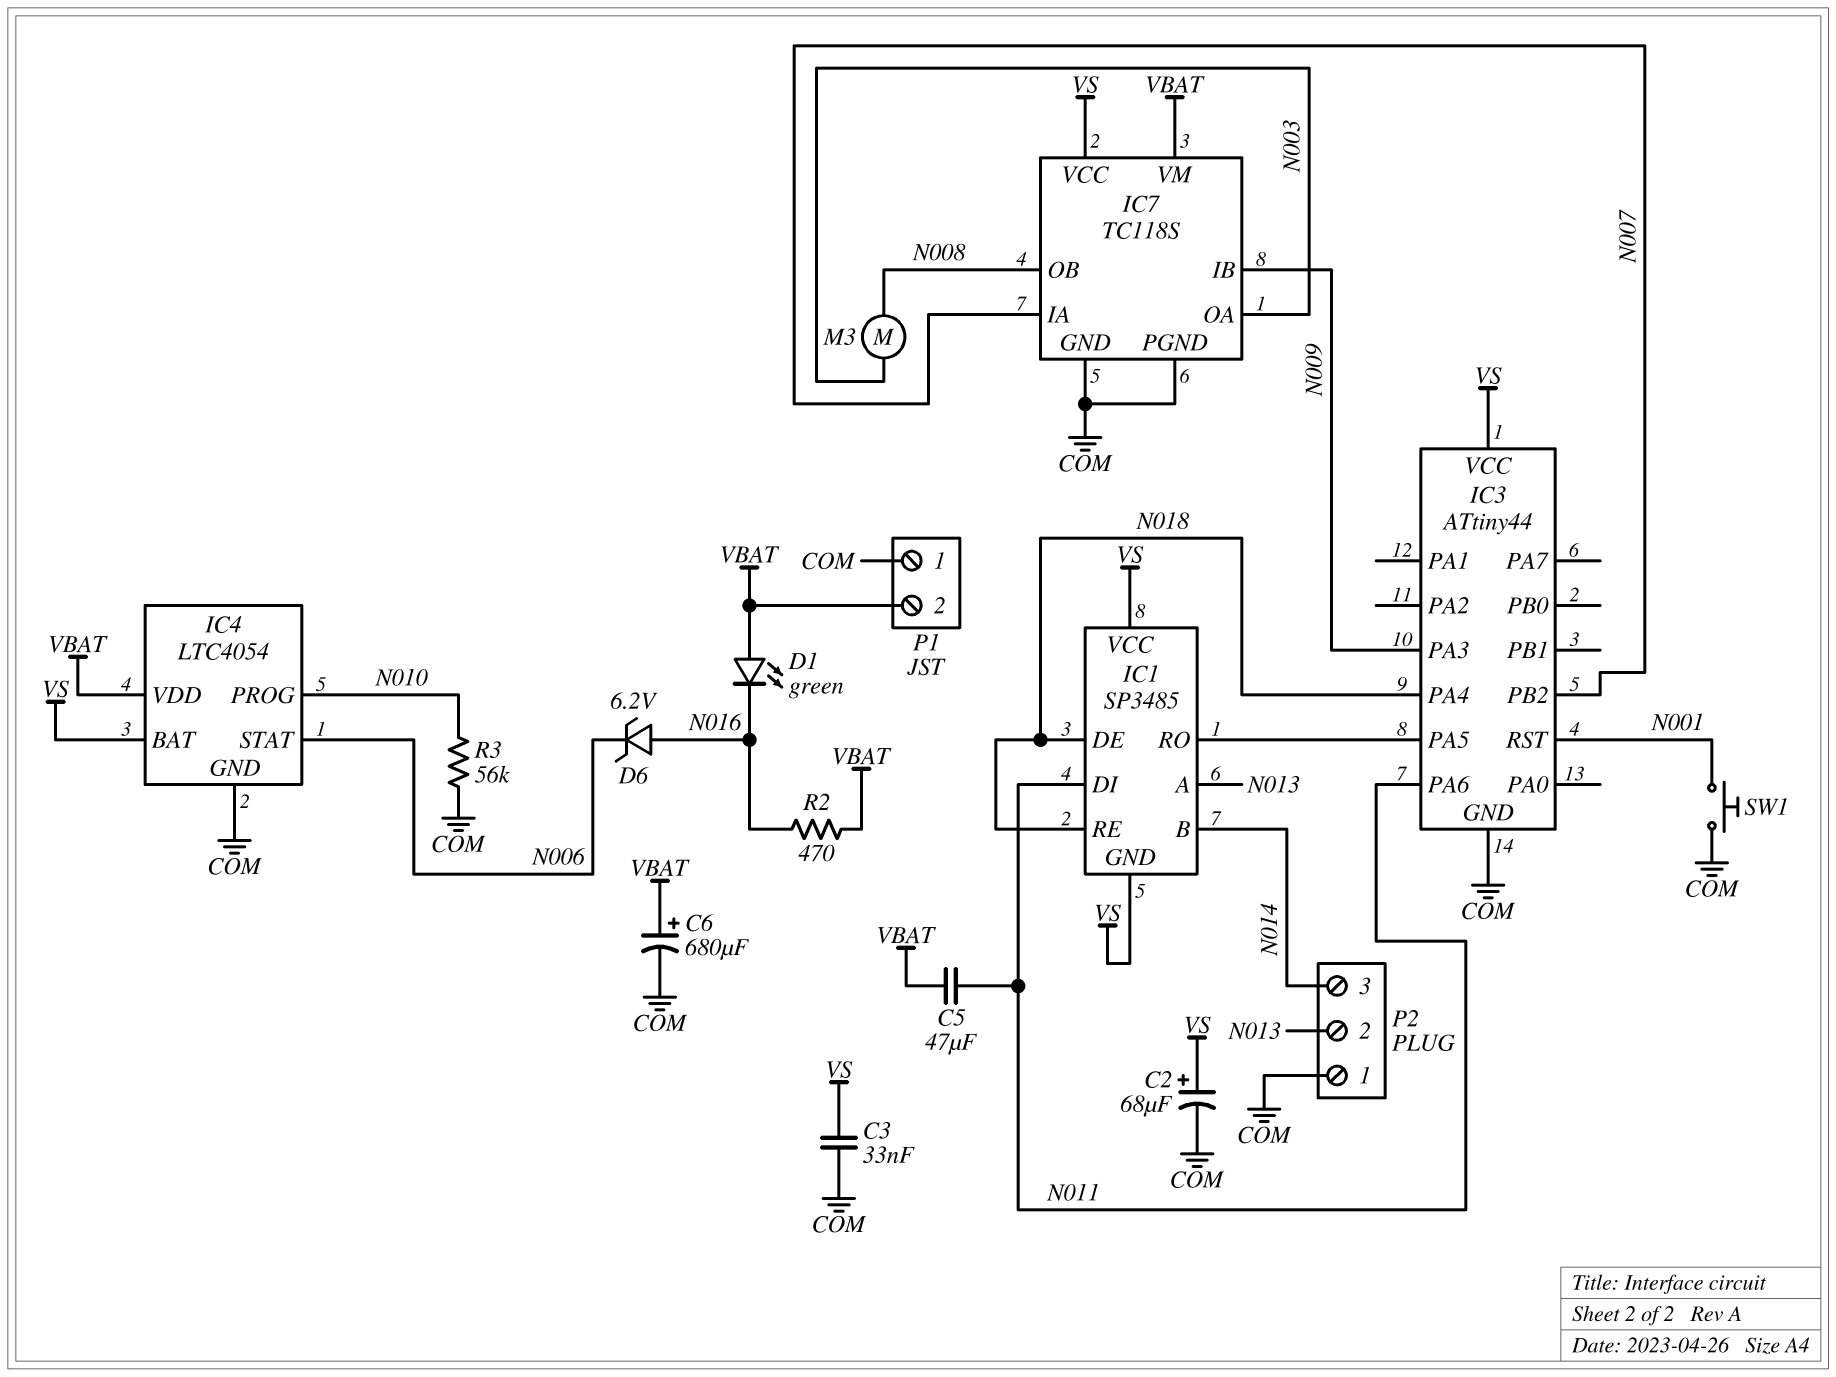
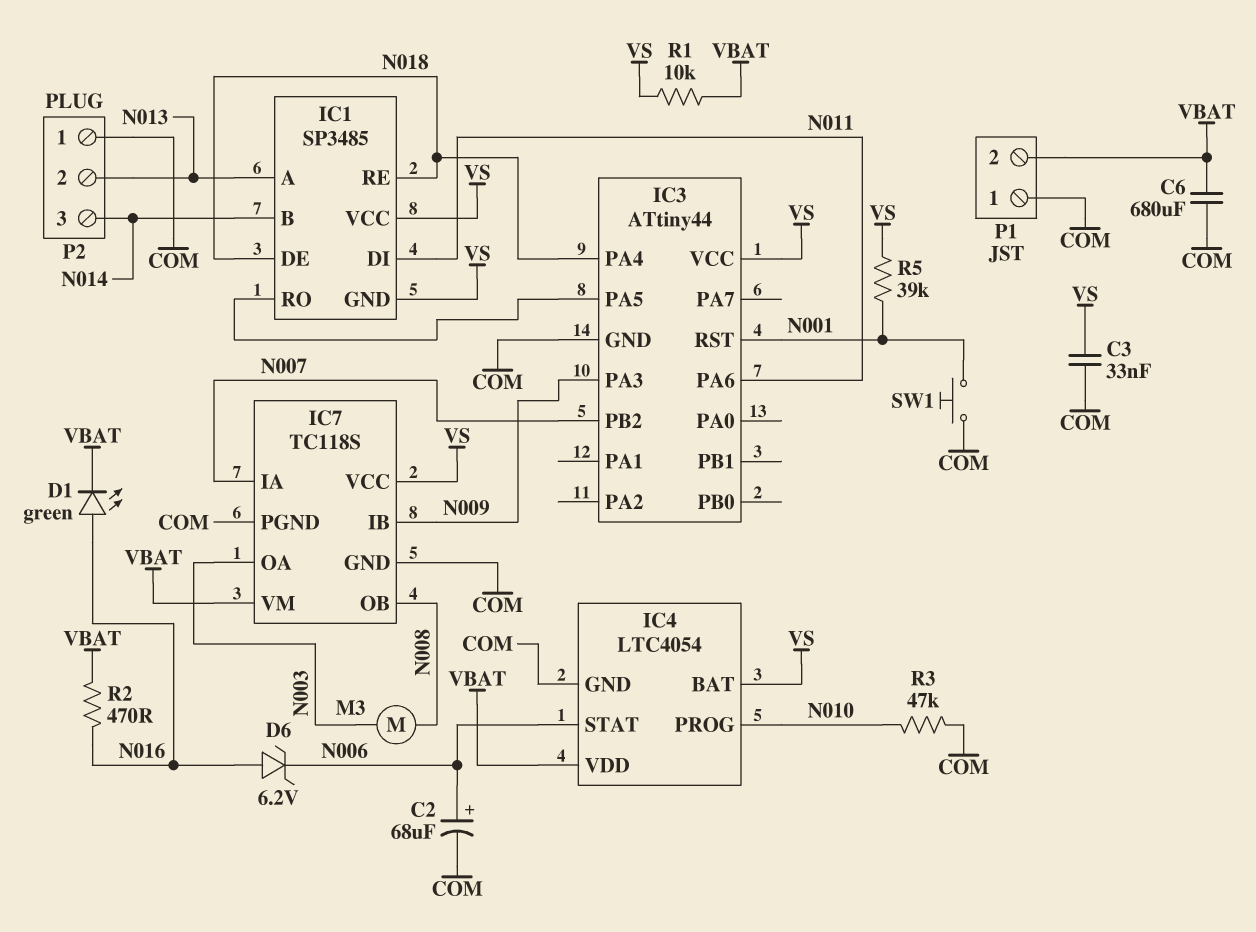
C2: 68uF (plus VS, minus COM) -> 68uF (plus N006, minus COM)
C5: 47uF (N011, VBAT) -> none
C6: 680uF (plus VBAT, minus COM) -> 680uF (COM, VBAT)
D1: LED green (A VBAT, K N016) -> LED green (A N016, K VBAT)
R1: none -> 10k (VBAT, VS)
R3: 56k (COM, N010) -> 47k (COM, N010)
R5: none -> 39k (N001, VS)

